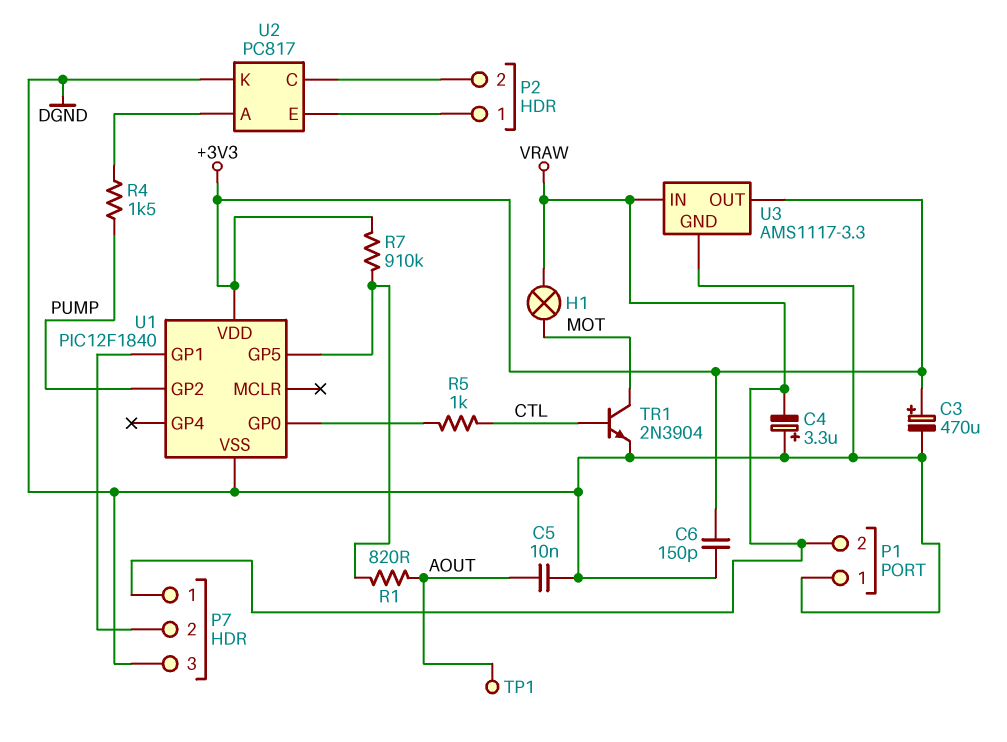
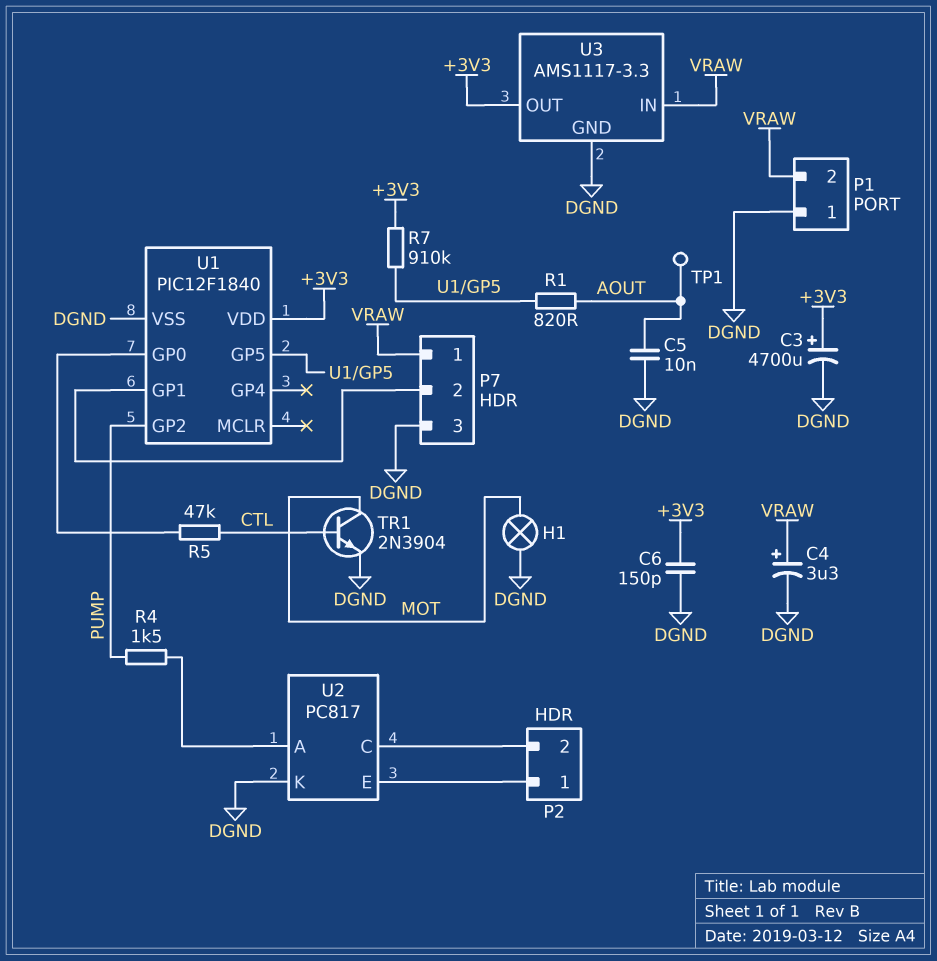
C3: 470uF (plus +3V3, minus DGND) -> 4700uF (plus +3V3, minus DGND)
C4: 3.3uF (plus DGND, minus VRAW) -> 3.3uF (plus VRAW, minus DGND)
H1: lamp (MOT, VRAW) -> lamp (DGND, MOT)
R5: 1k (CTL, U1/GP0) -> 47k (CTL, U1/GP0)

